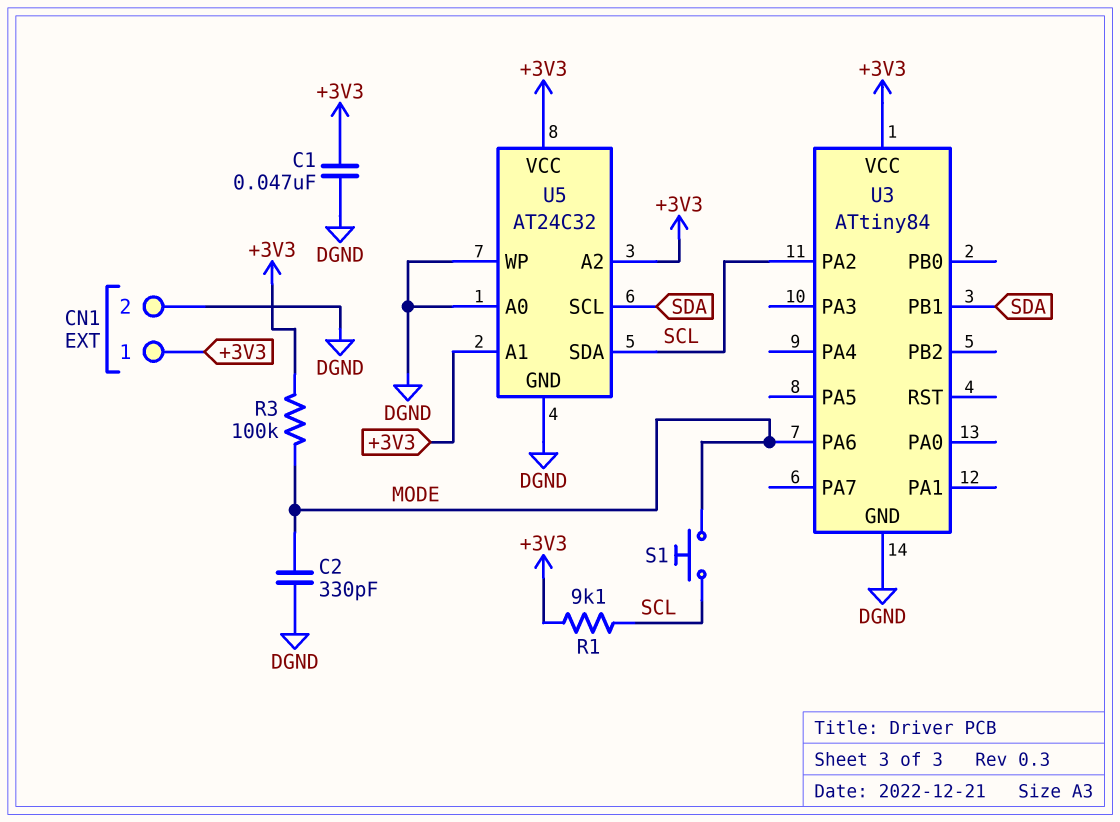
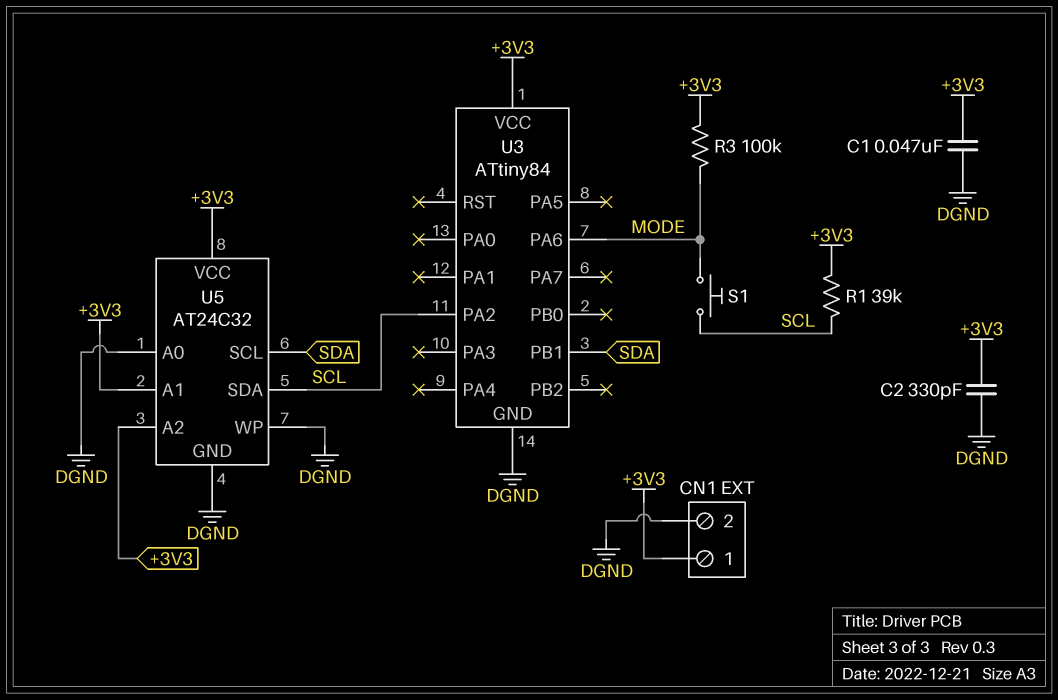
C2: 330pF (DGND, MODE) -> 330pF (+3V3, DGND)
R1: 9.1k (+3V3, SCL) -> 39k (+3V3, SCL)

